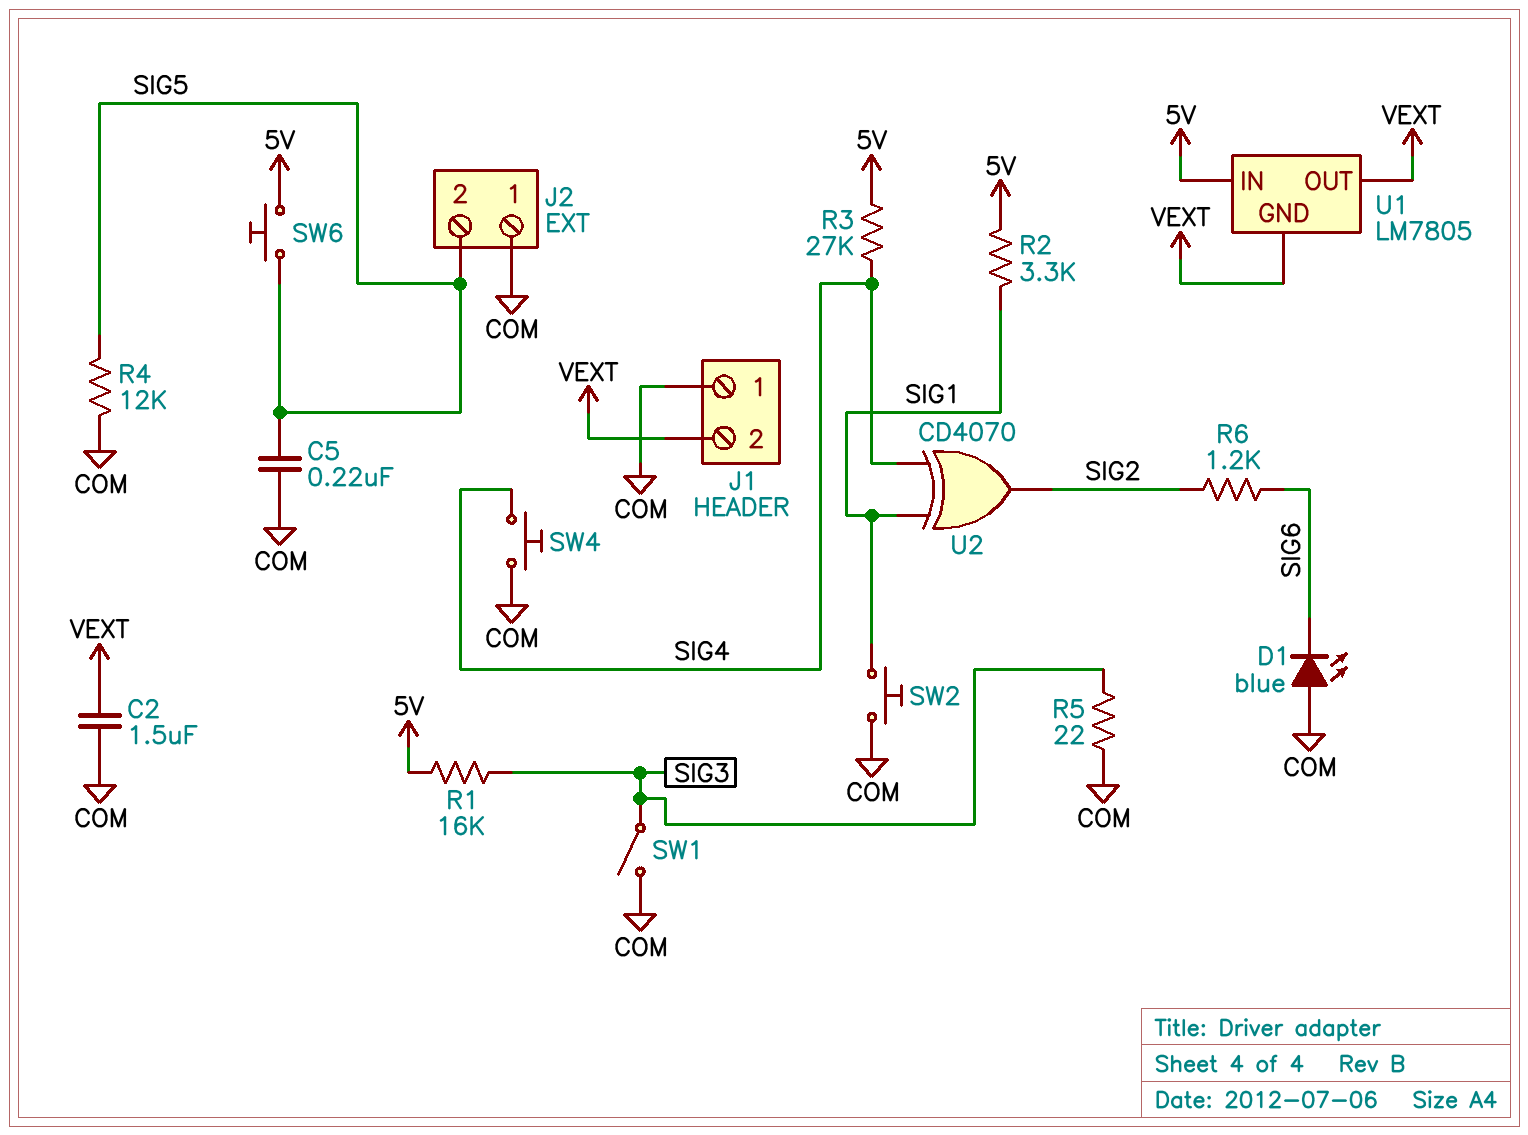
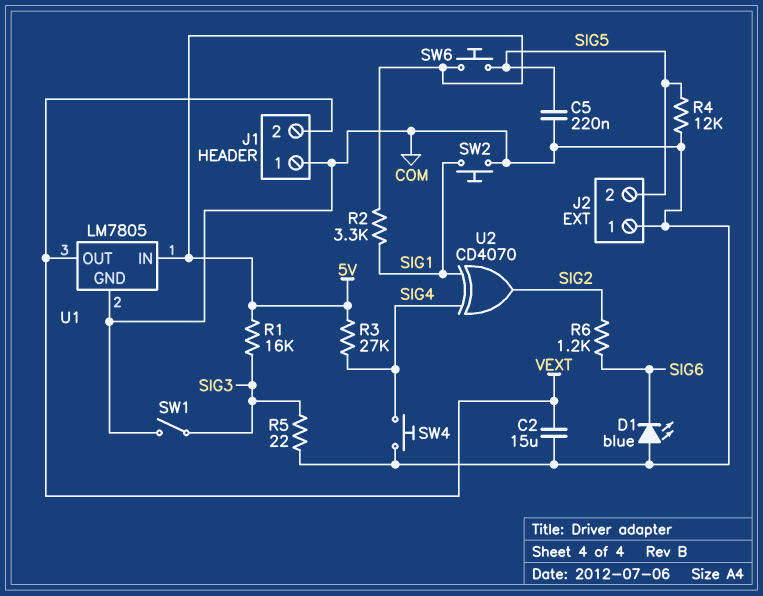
C2: 1.5uF (COM, VEXT) -> 15uF (COM, VEXT)
U1 pin GND: VEXT -> COM

